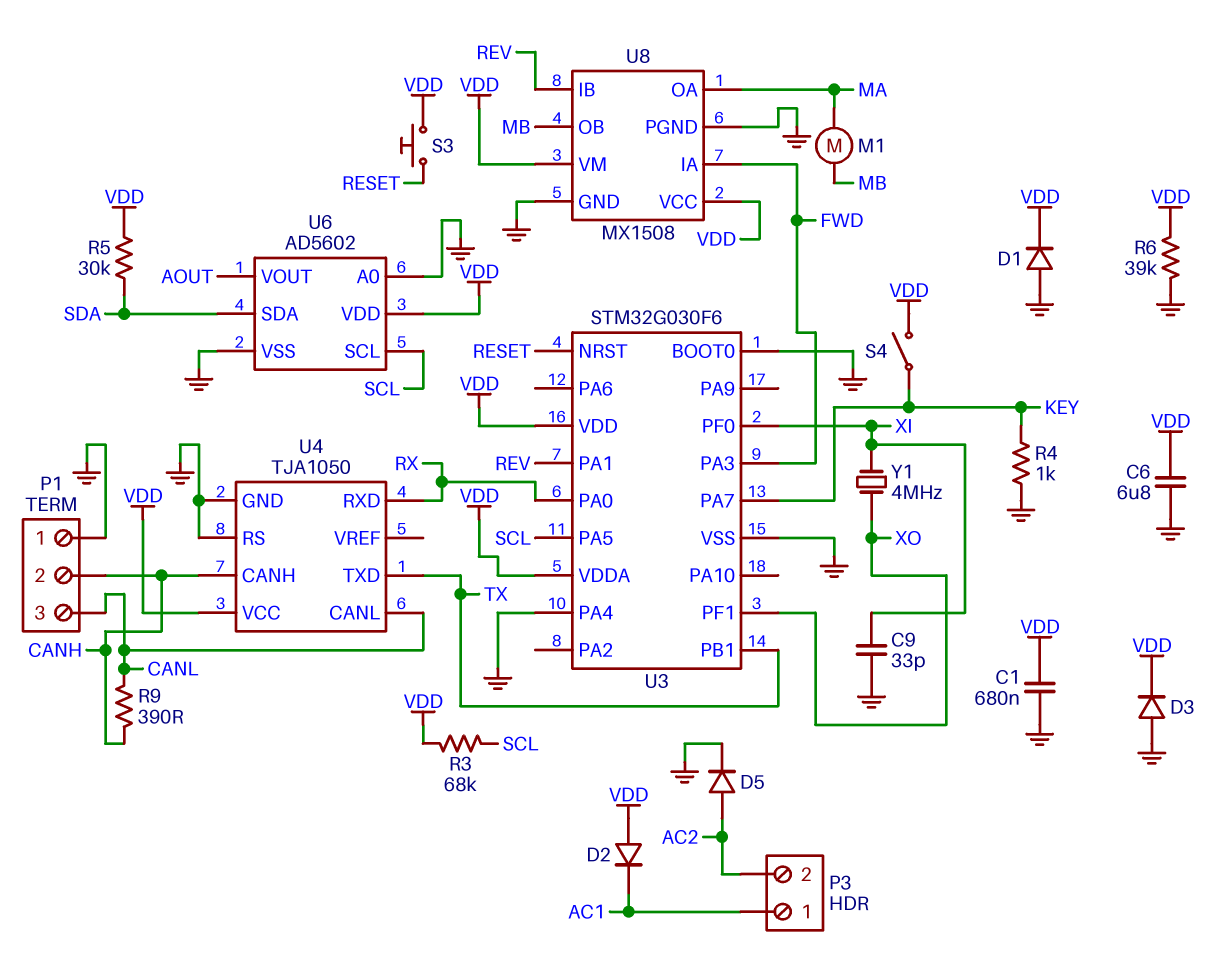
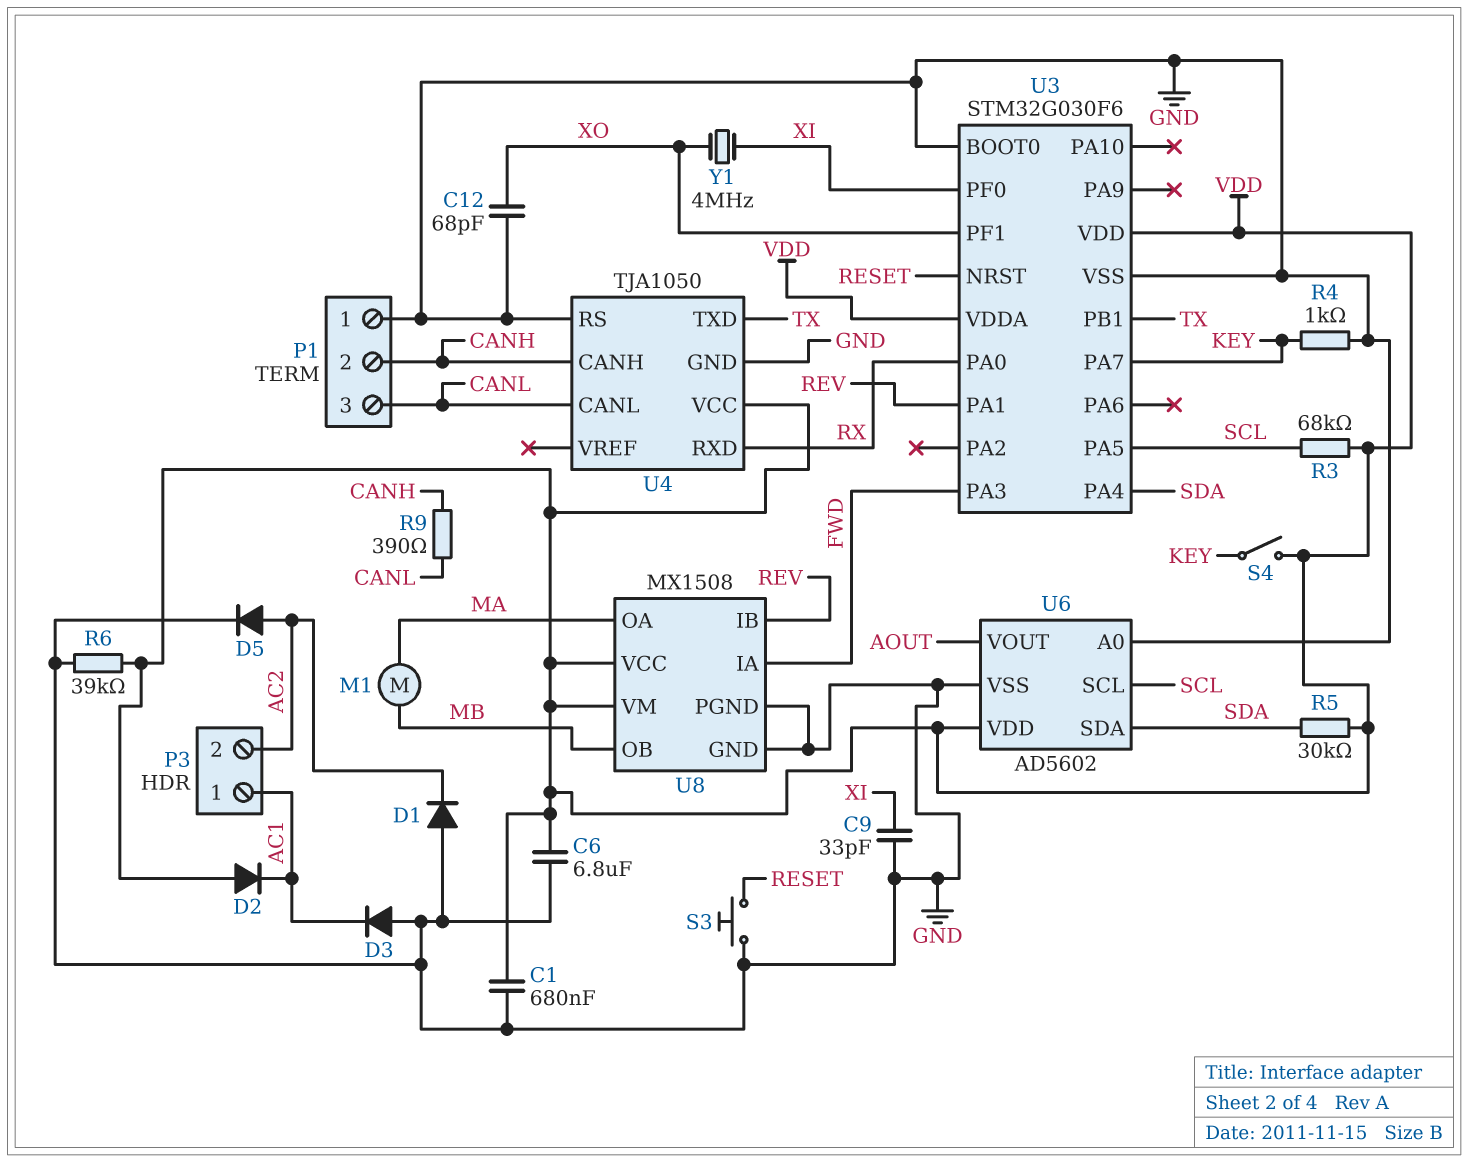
C12: none -> 68pF (GND, XO)
D1: diode (A GND, K VDD) -> diode (A GND, K AC2)
D3: diode (A GND, K VDD) -> diode (A GND, K AC1)
S3: button (RESET, VDD) -> button (GND, RESET)
U3 pin PA4: GND -> SDA

